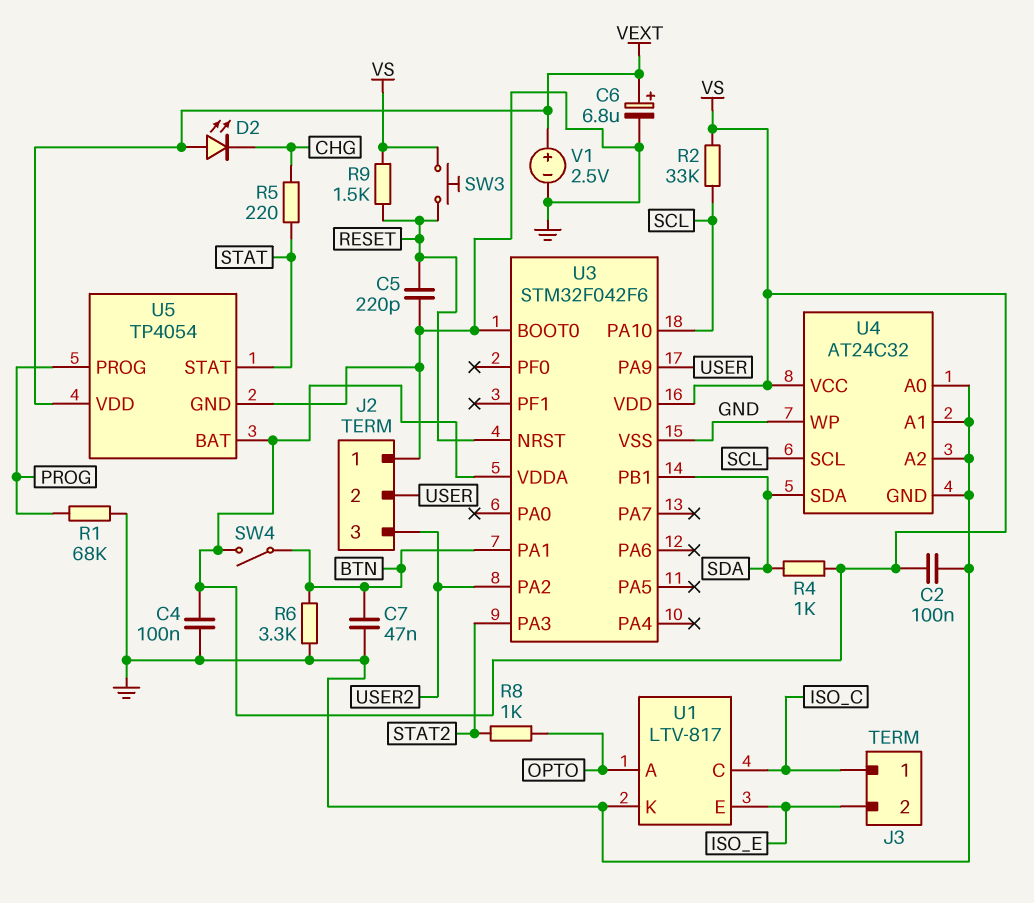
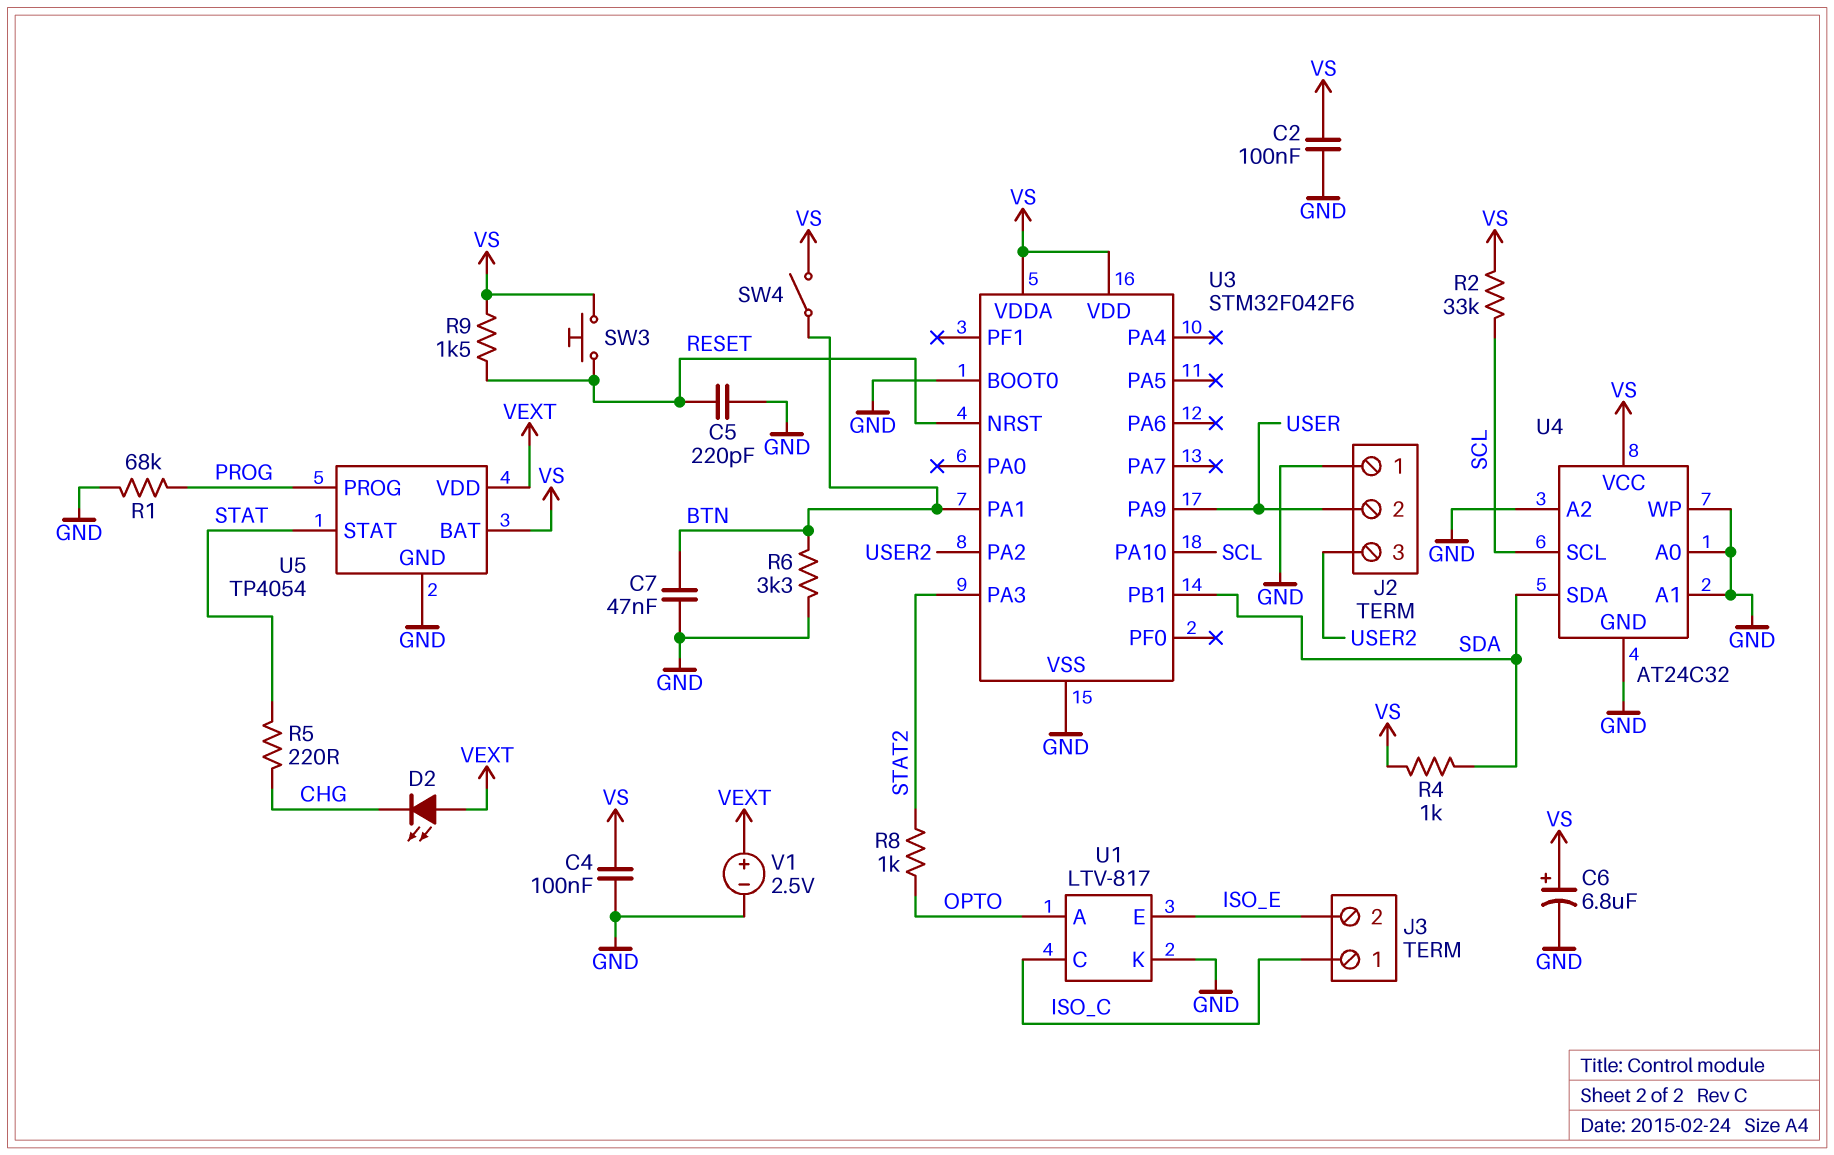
C6: 6.8uF (plus VEXT, minus GND) -> 6.8uF (plus VS, minus GND)

